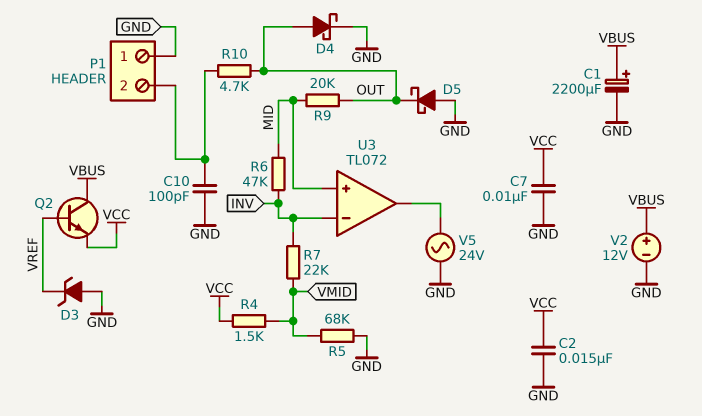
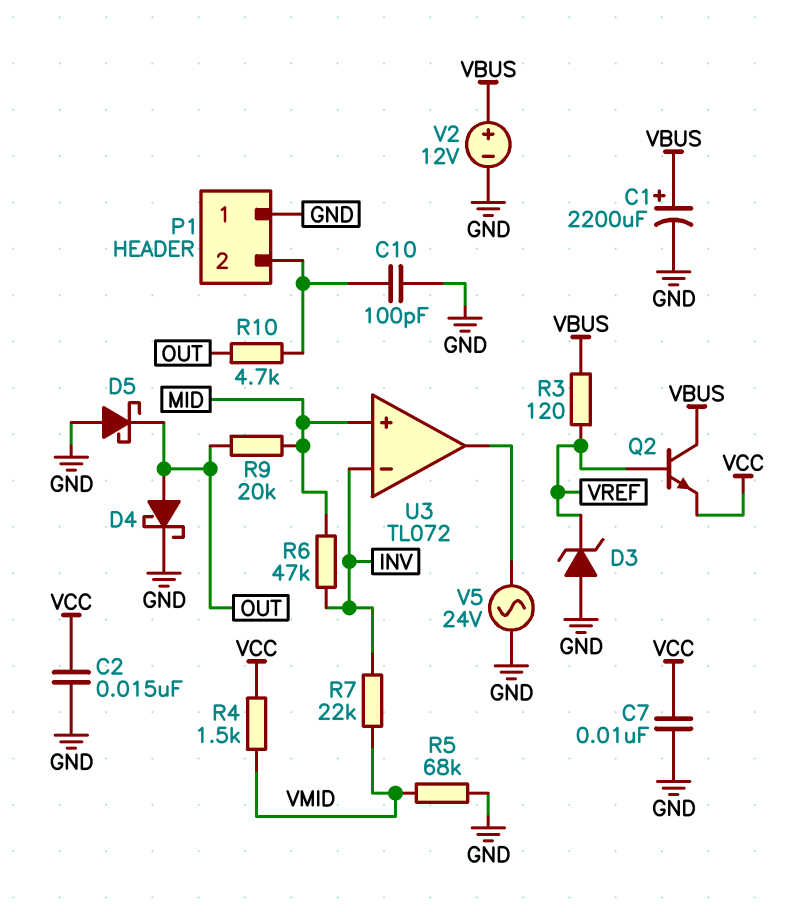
R3: none -> 120 (VBUS, VREF)

